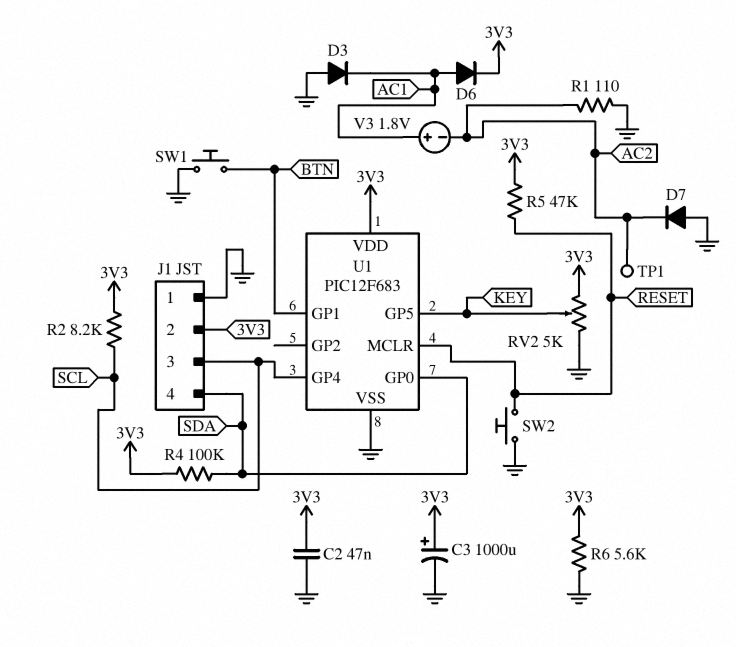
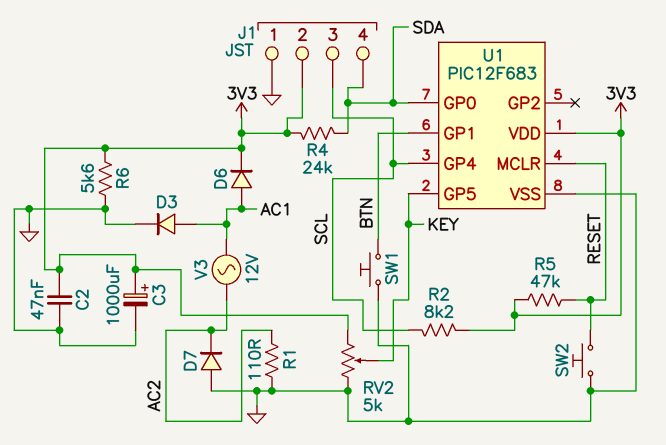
D3: diode (A GND, K AC1) -> diode (A AC1, K GND)
R4: 100k (3V3, SDA) -> 24k (3V3, SDA)
TP1: test point (AC2) -> none
V3: 1.8V (plus AC1, minus AC2) -> AC 12V (AC1, AC2)

